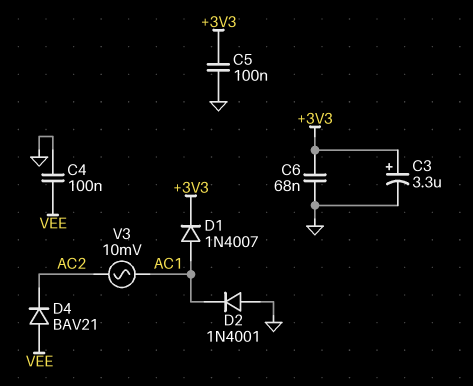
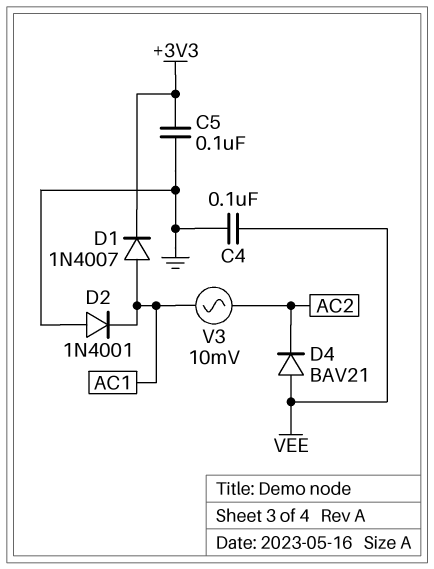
C3: 3.3uF (plus +3V3, minus GND) -> none
C6: 68nF (+3V3, GND) -> none

